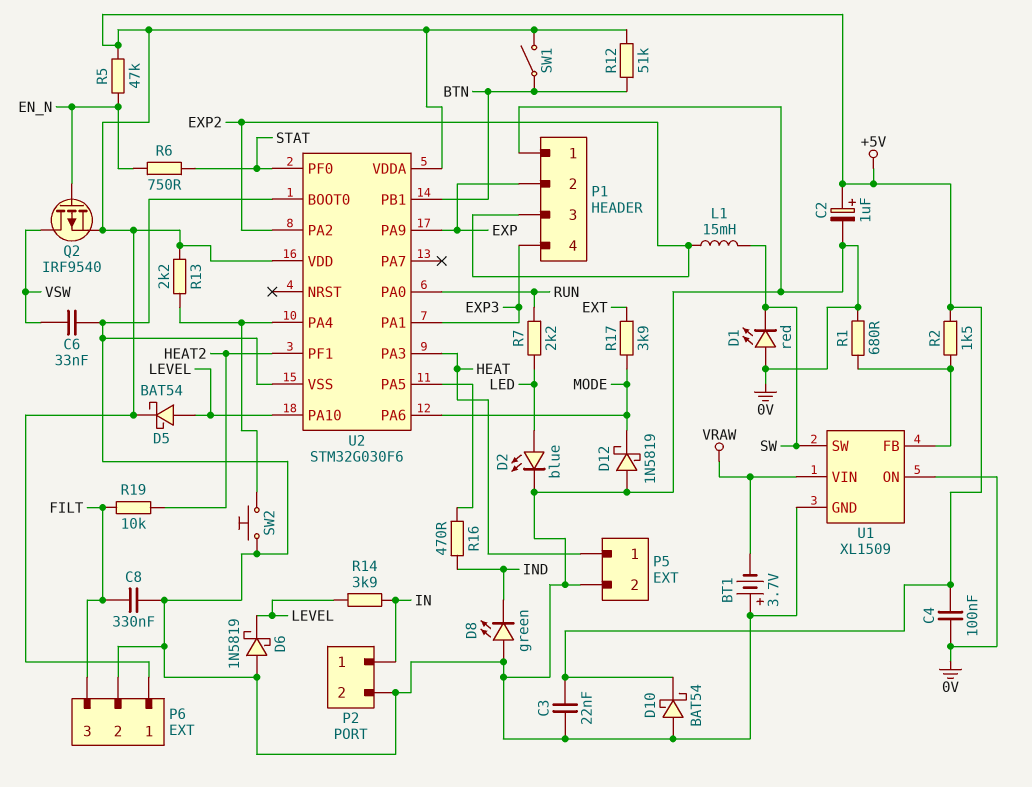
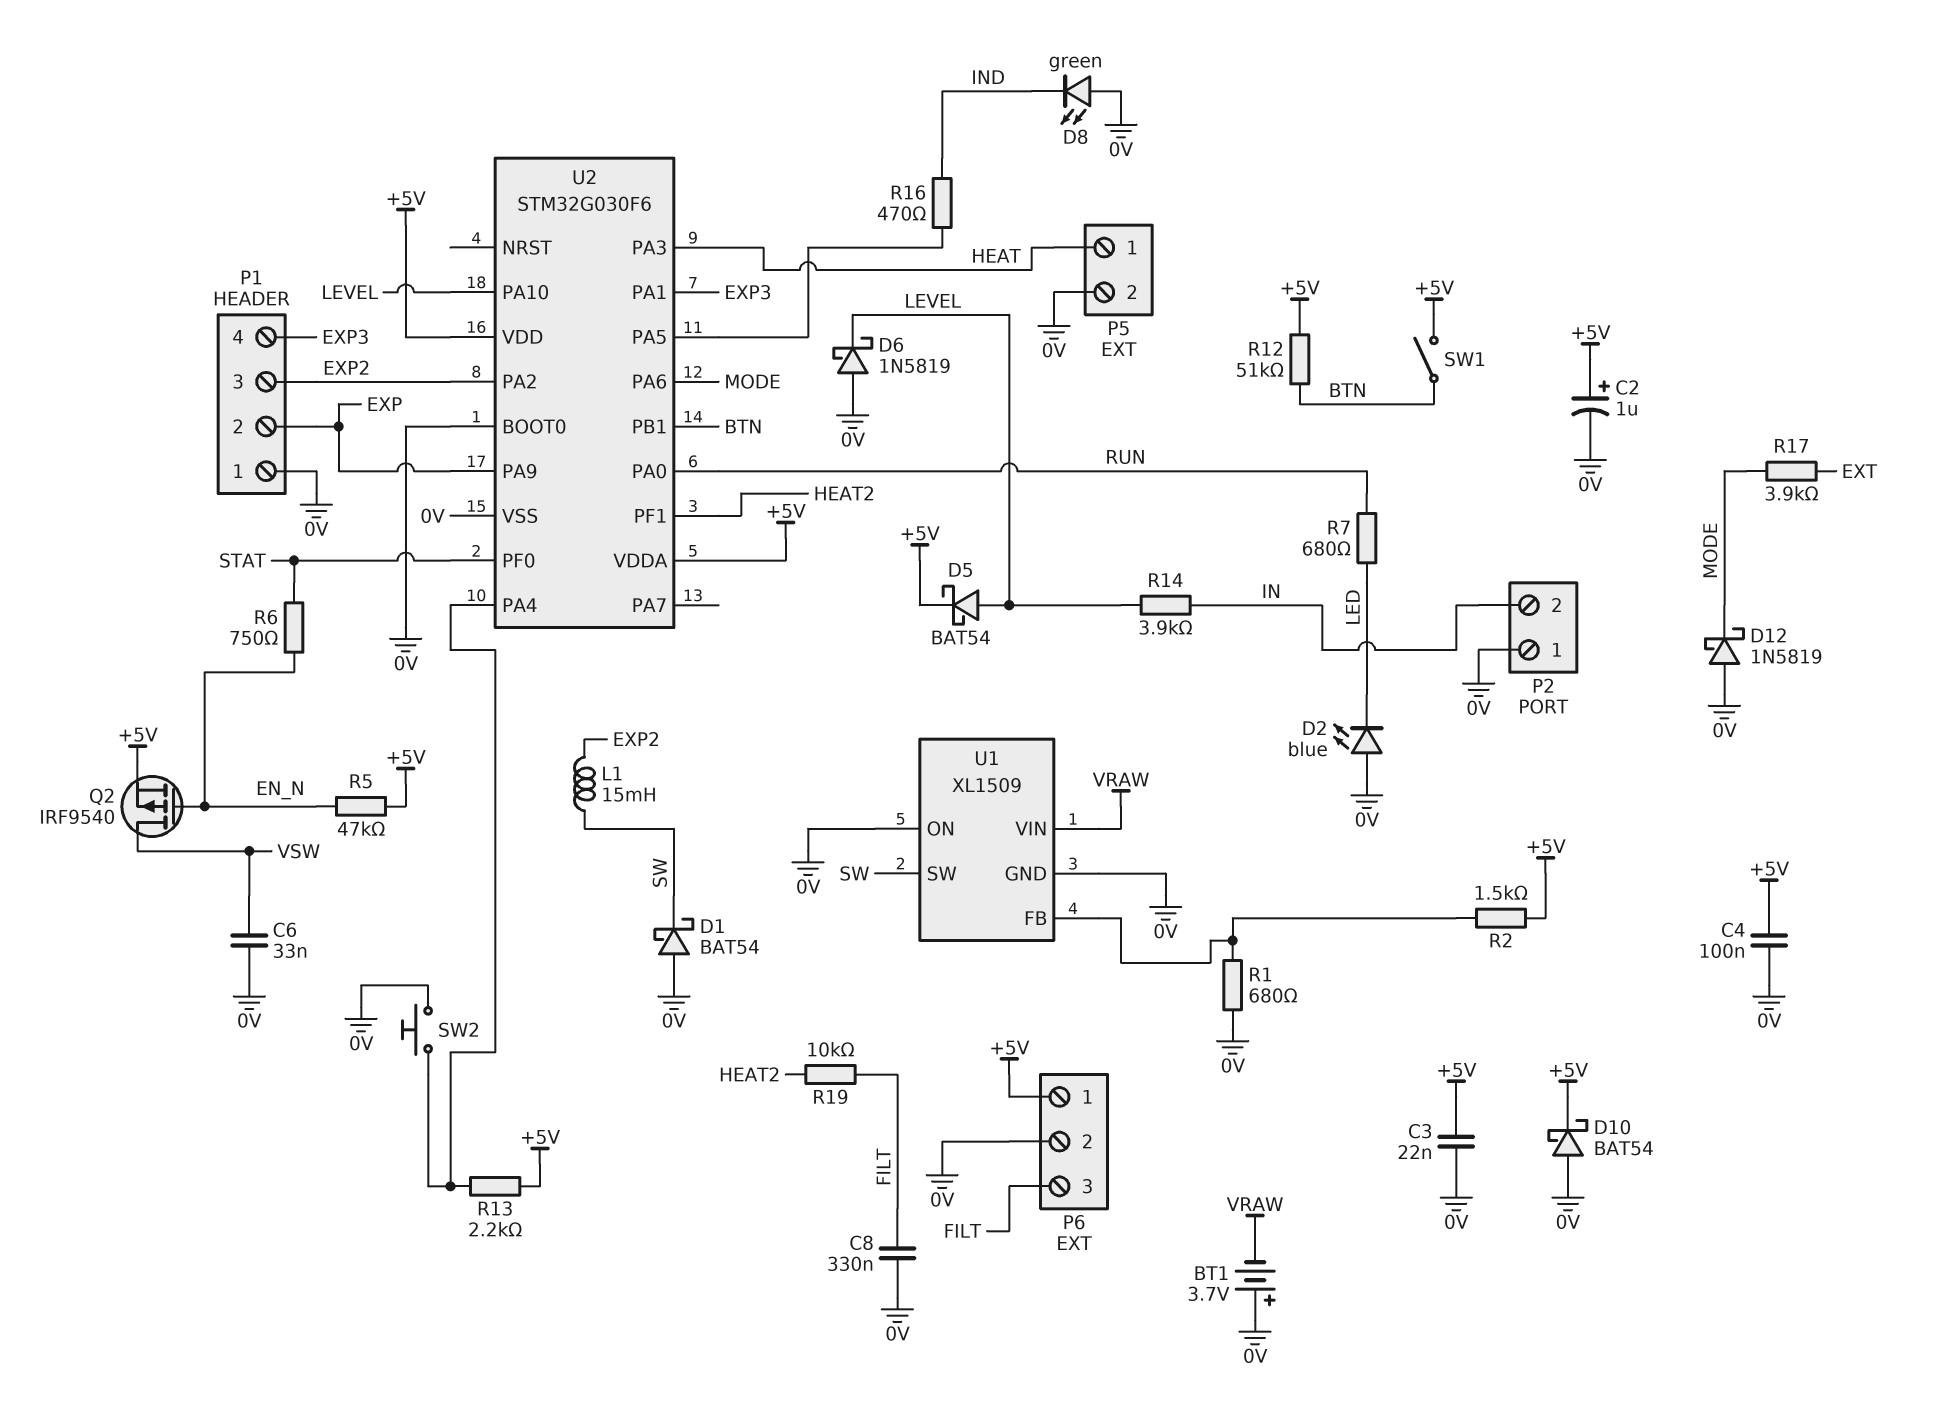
D1: LED red (A 0V, K SW) -> schottky BAT54 (A 0V, K SW)
D2: LED blue (A LED, K 0V) -> LED blue (A 0V, K LED)
P2 pin 1: IN -> 0V
P2 pin 2: 0V -> IN
R7: 2.2k (LED, RUN) -> 680 (LED, RUN)

